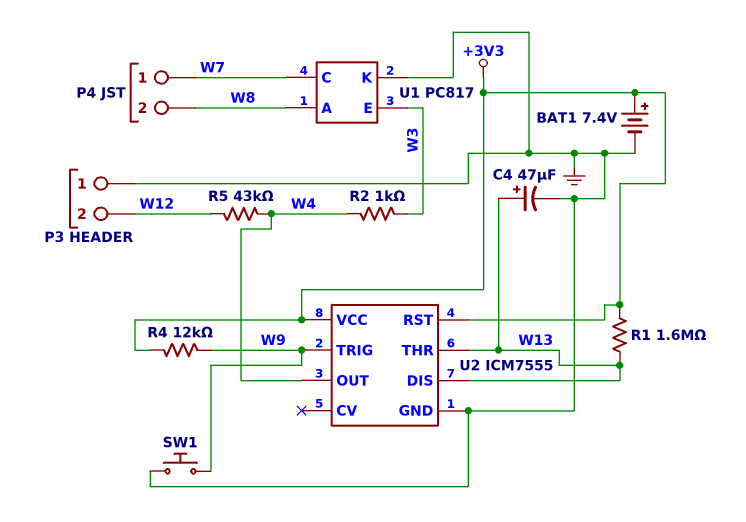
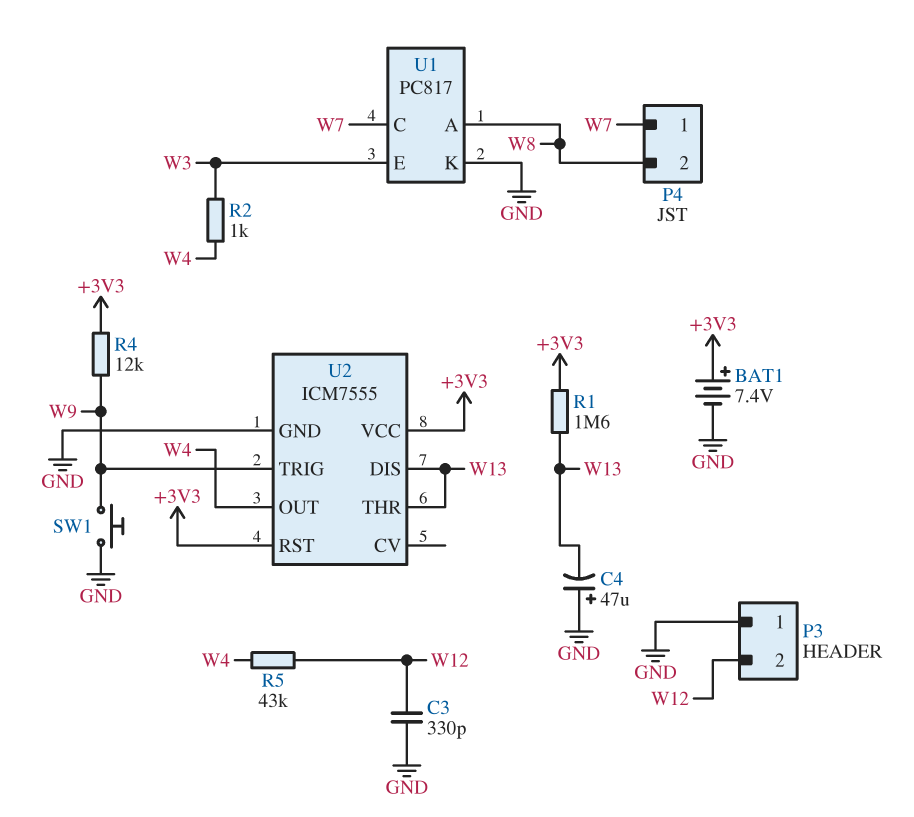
C3: none -> 330pF (GND, W12)
C4: 47uF (plus W13, minus GND) -> 47uF (plus GND, minus W13)

